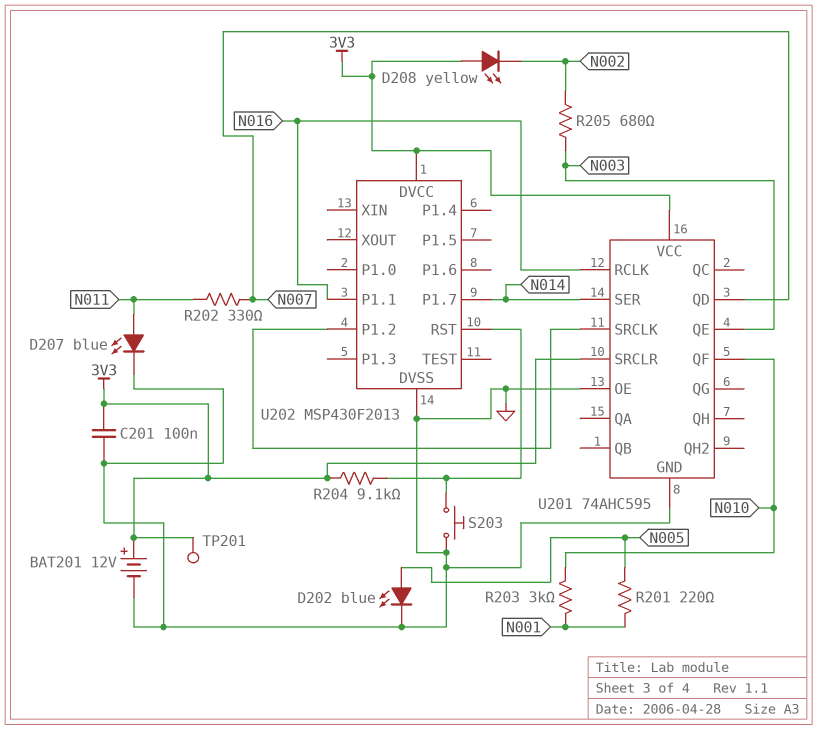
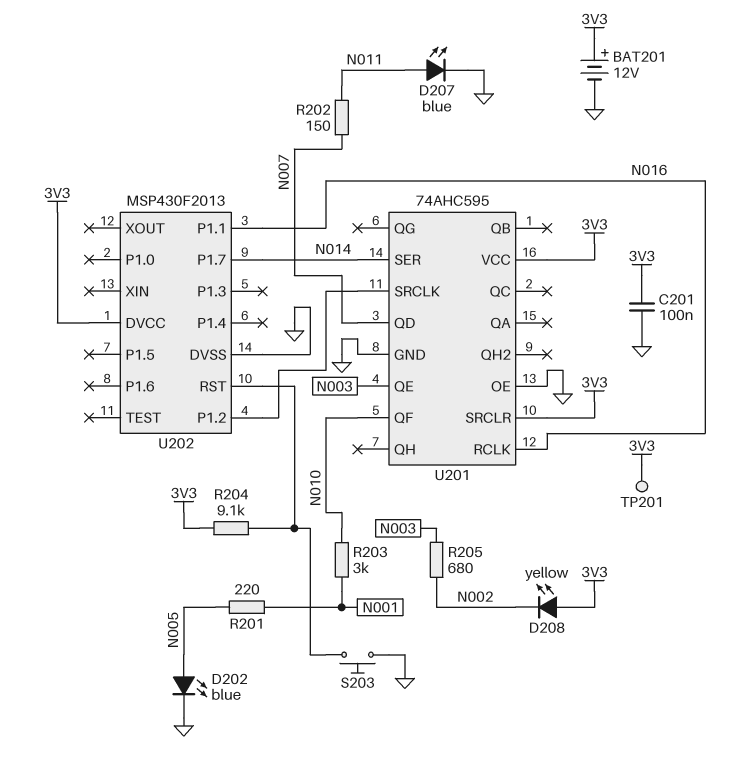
R202: 330 (N007, N011) -> 150 (N007, N011)

